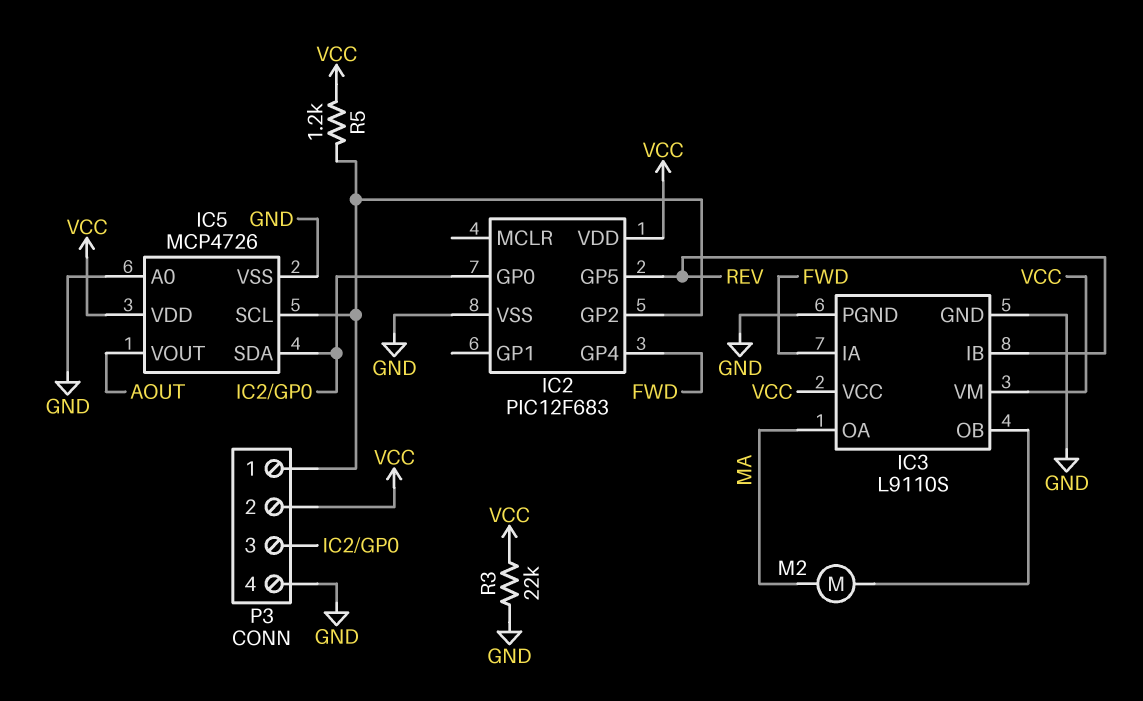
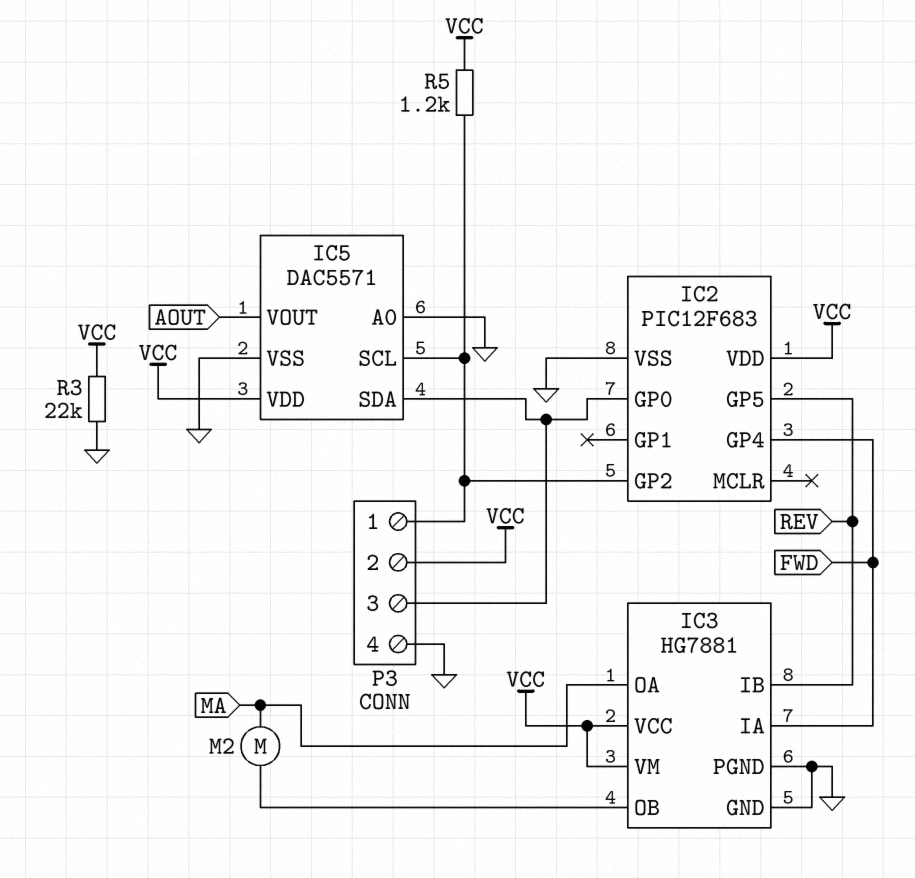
IC3: L9110S -> HG7881
IC5: MCP4726 -> DAC5571

